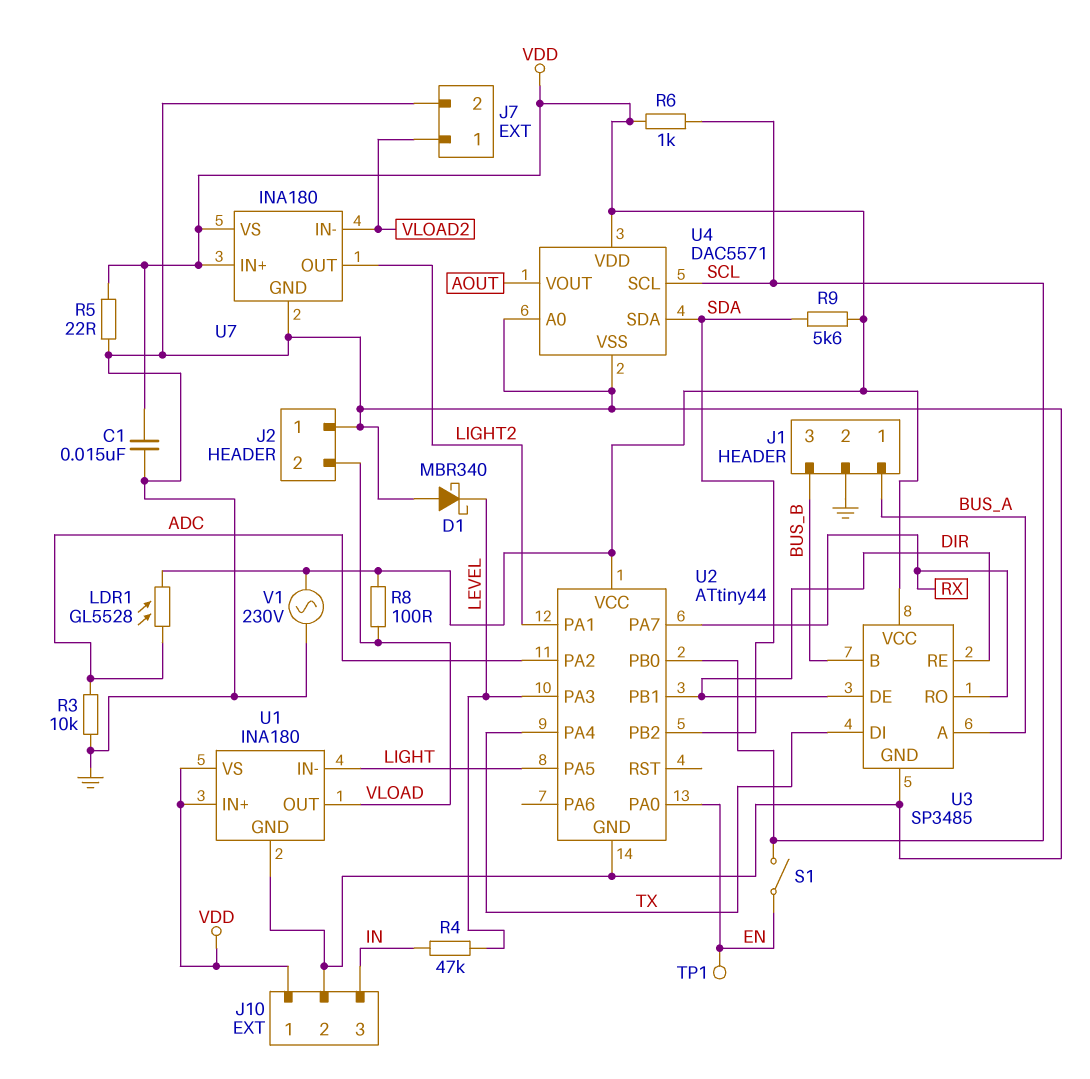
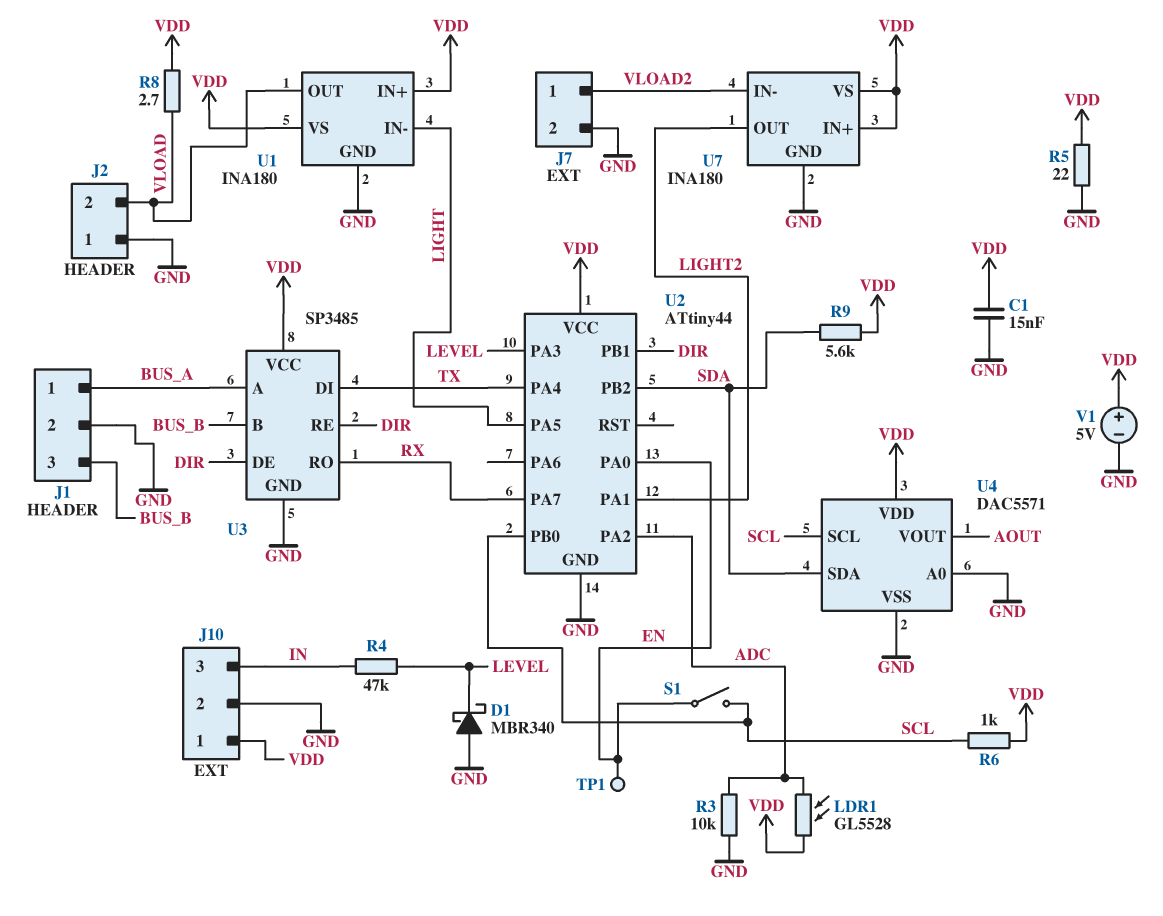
R8: 100 (VDD, VLOAD) -> 2.7 (VDD, VLOAD)
V1: AC 230V (GND, VDD) -> 5V (plus VDD, minus GND)

